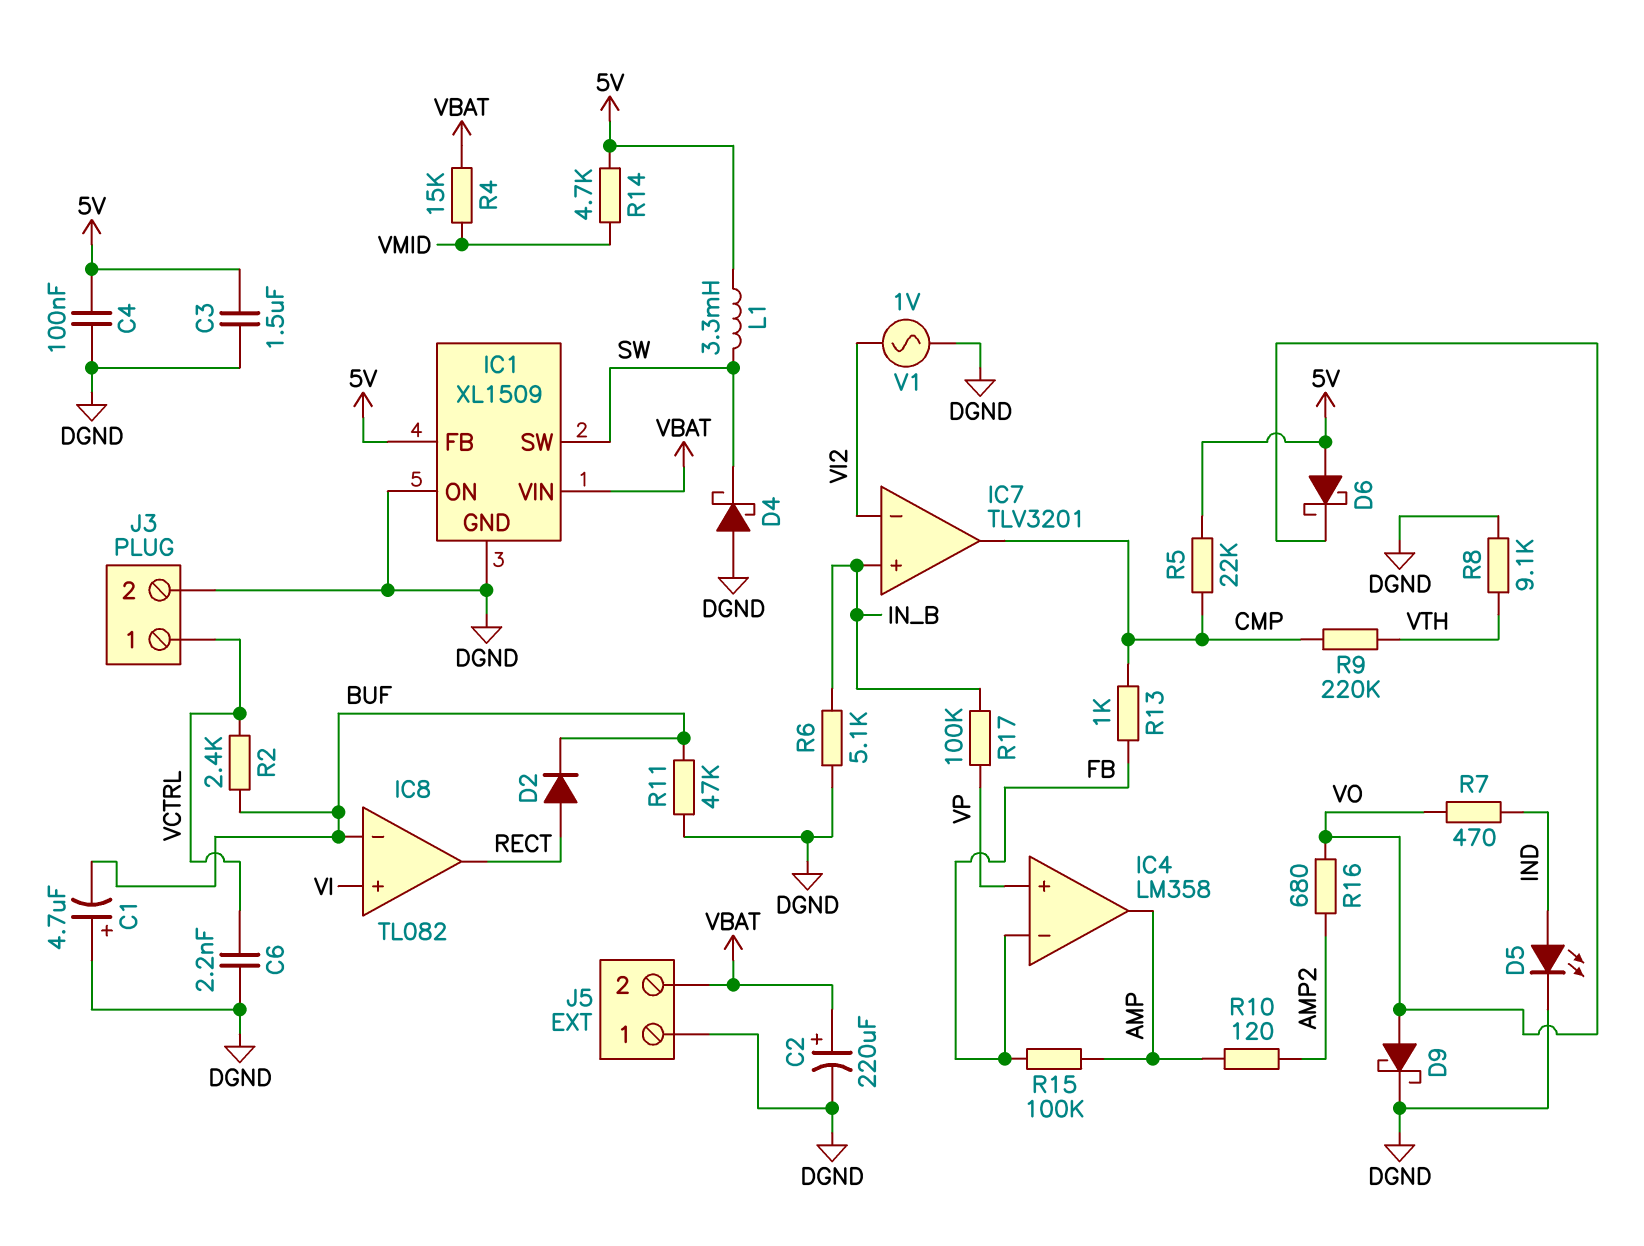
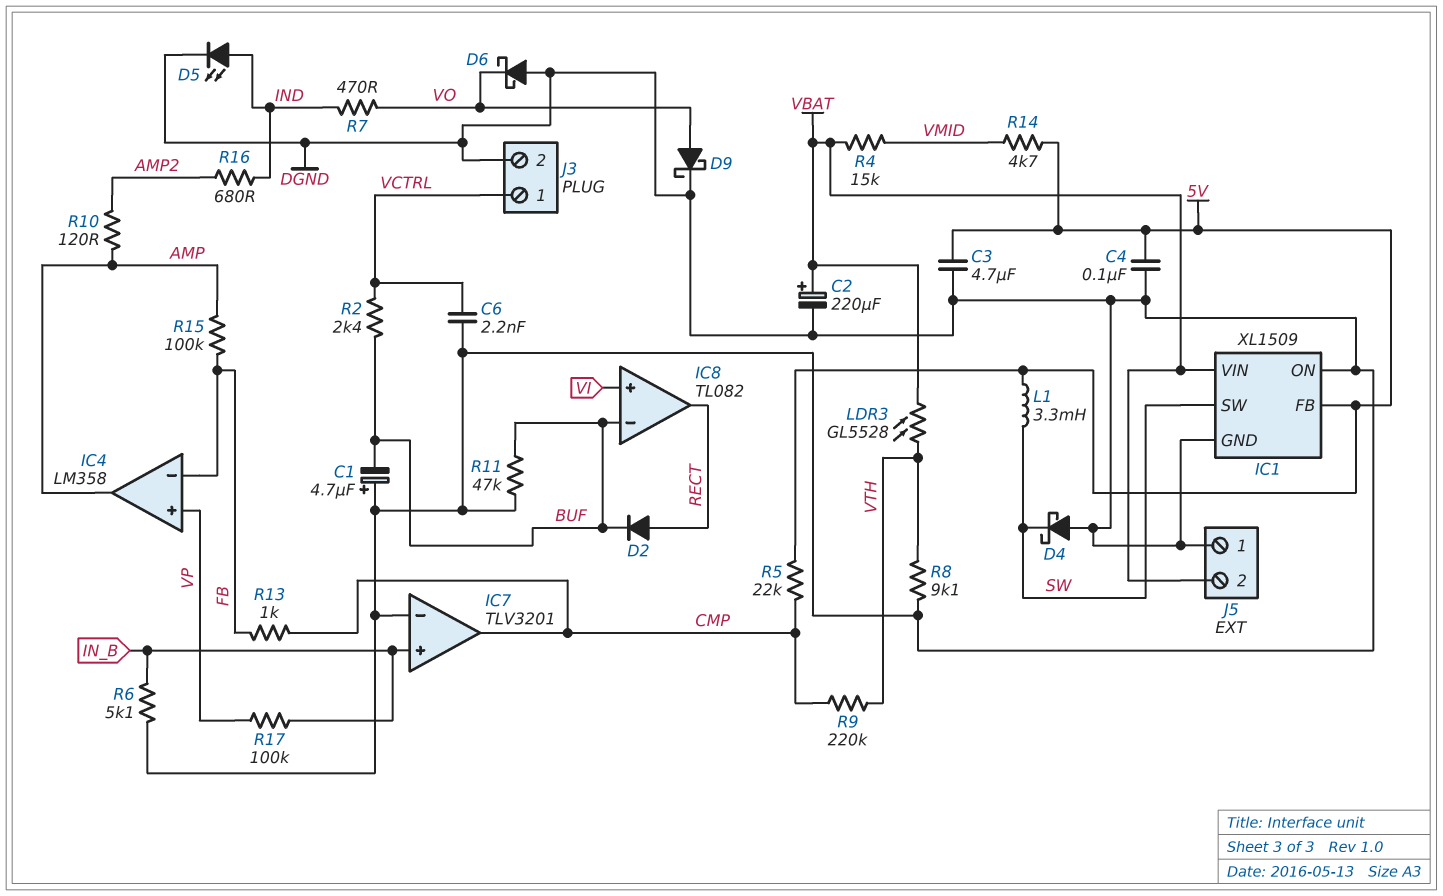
C3: 1.5uF (5V, DGND) -> 4.7uF (5V, DGND)
D6: schottky (A 5V, K VO) -> schottky (A DGND, K VO)
IC7 pin in-: VI2 -> DGND
LDR3: none -> GL5528 (VBAT, VTH)
R16: 680 (AMP2, VO) -> 680 (AMP2, IND)
V1: AC 1V (DGND, VI2) -> none

